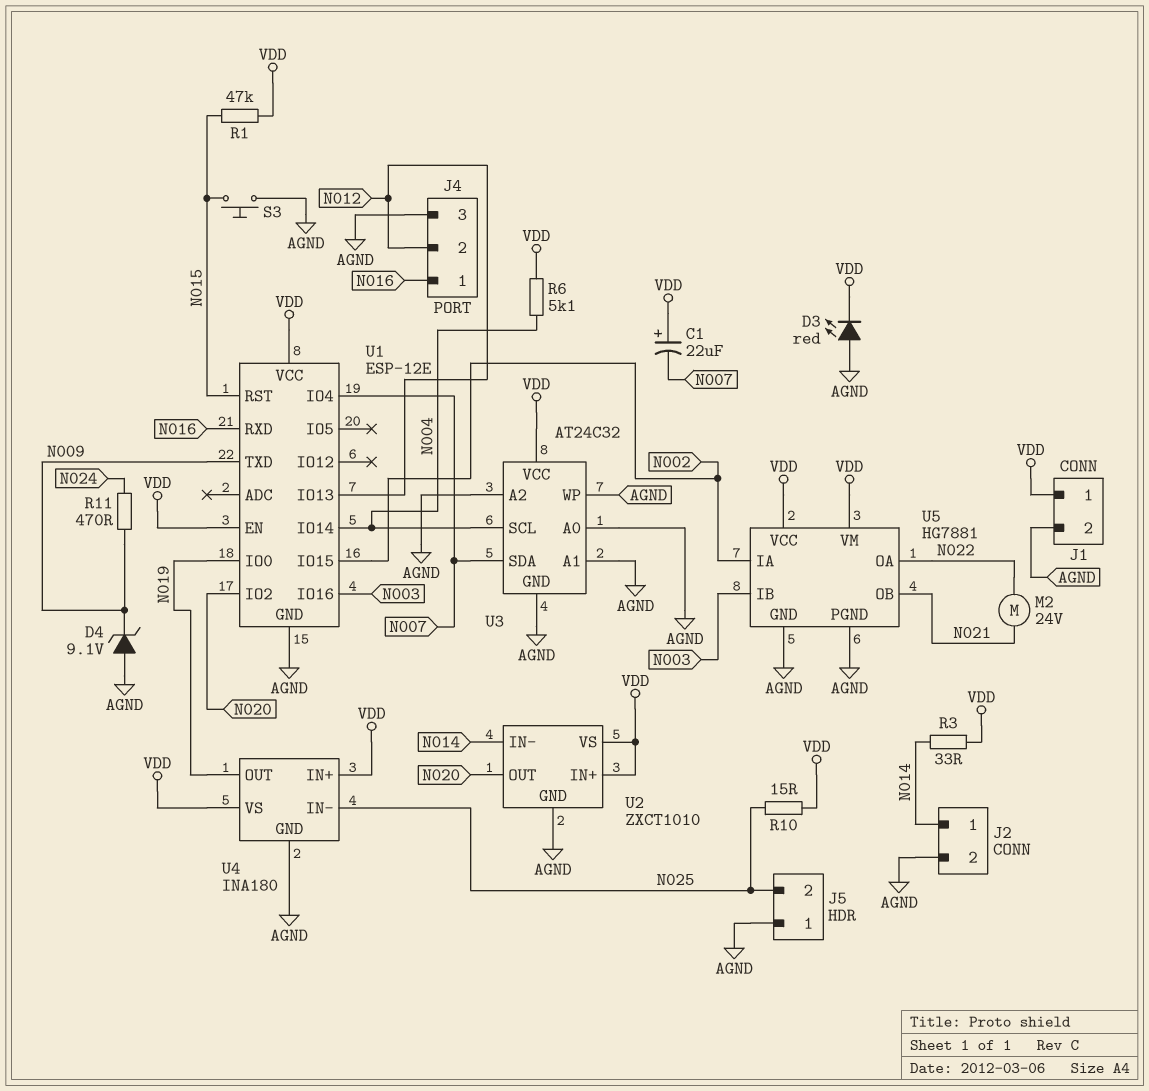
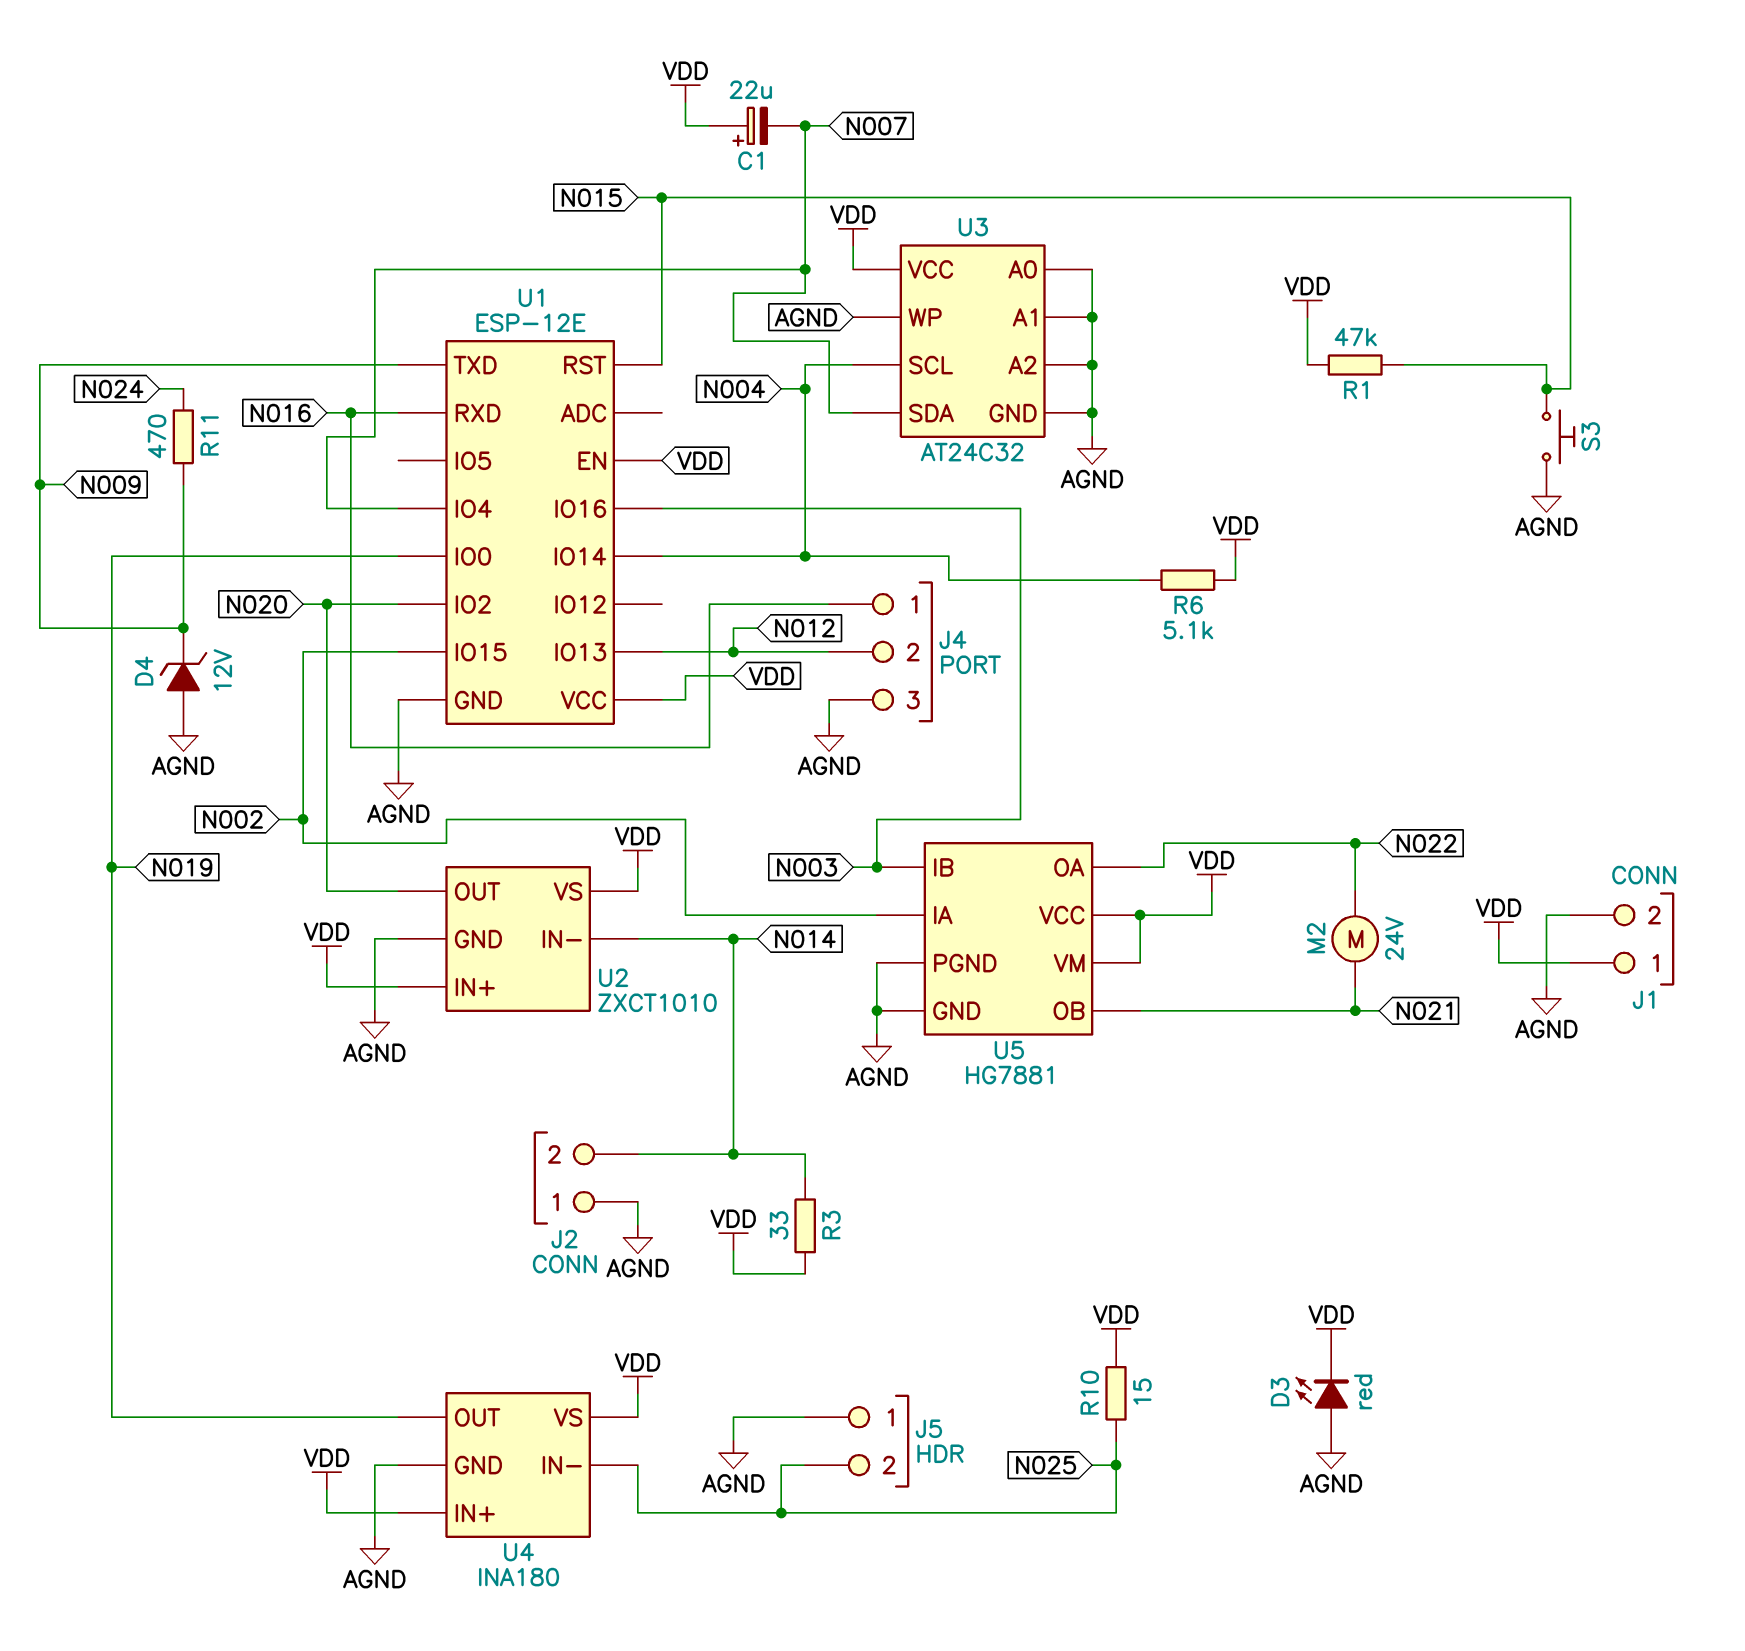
D4: zener 9.1V (A AGND, K N009) -> zener 12V (A AGND, K N009)
J2 pin 1: N014 -> AGND
J2 pin 2: AGND -> N014

